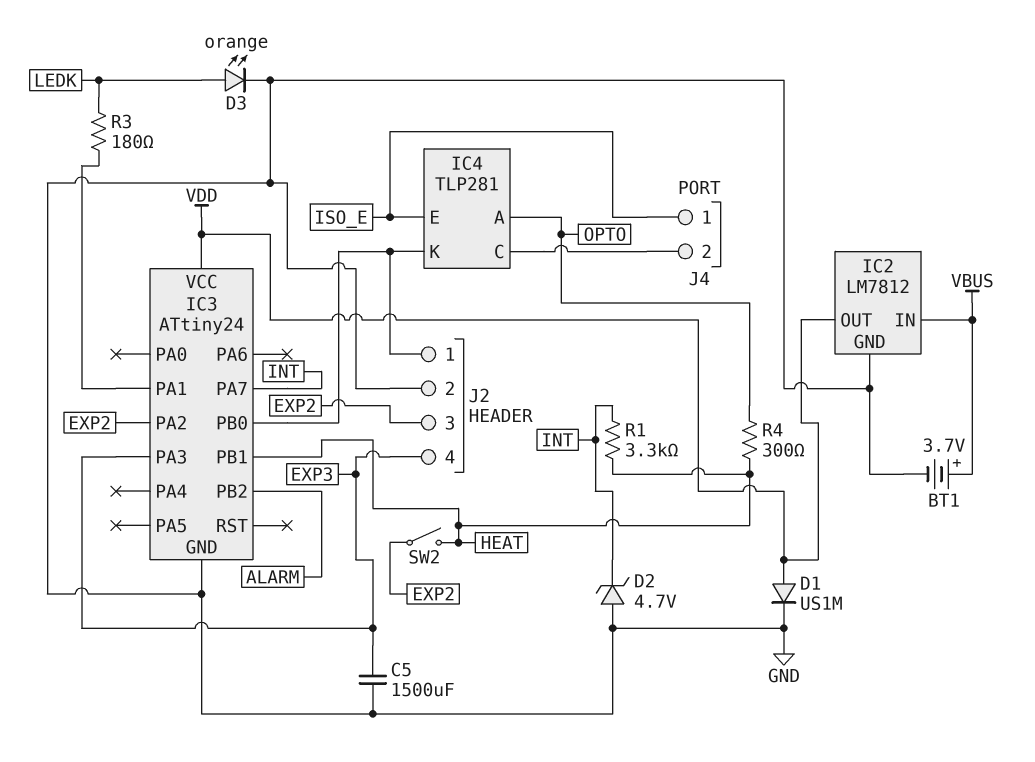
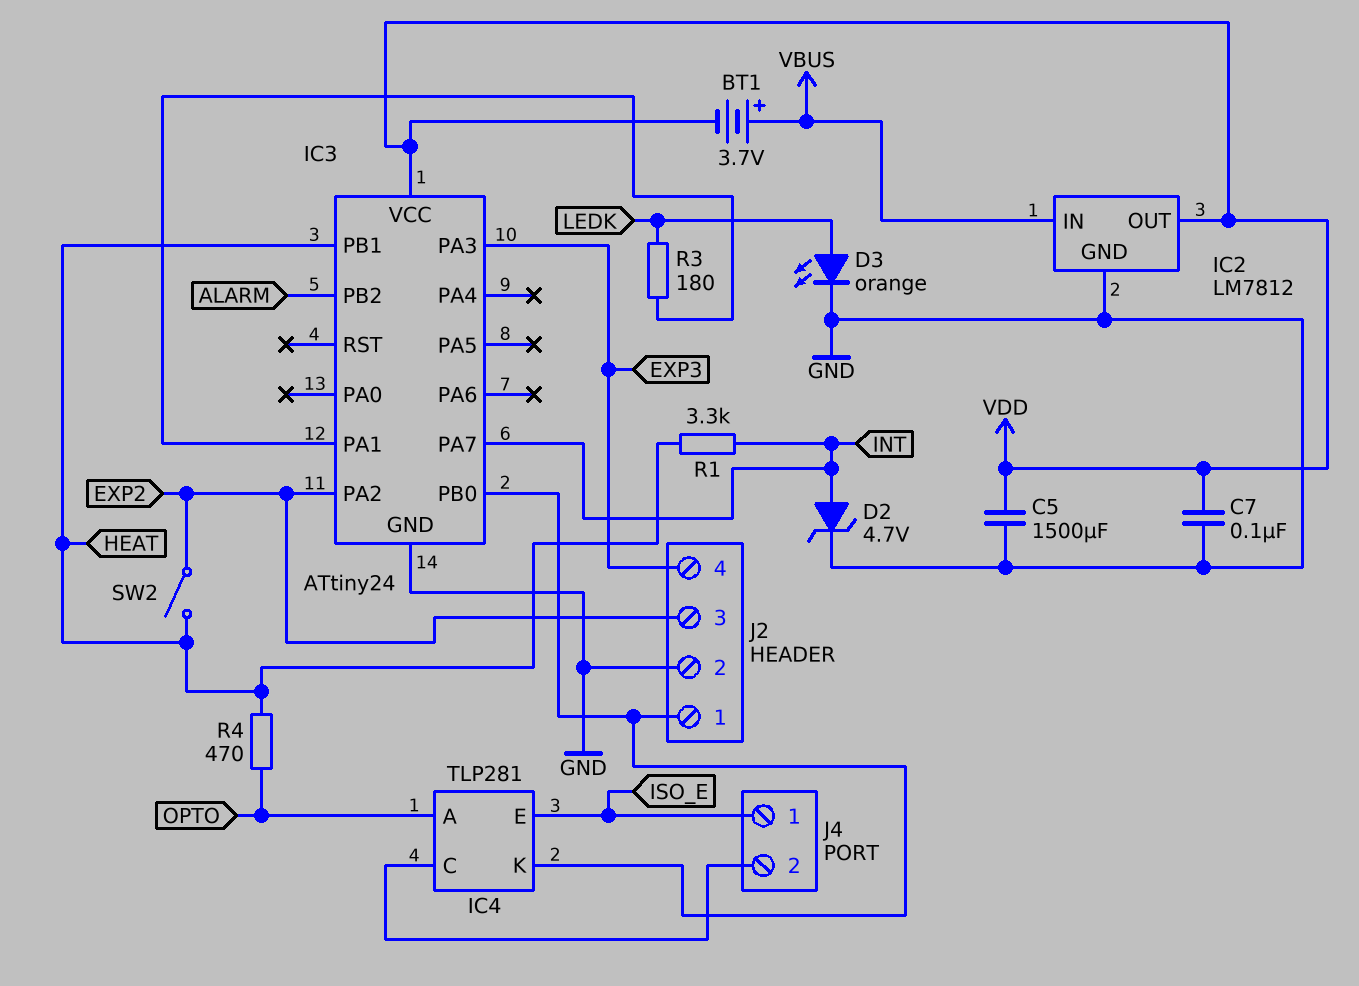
BT1: 3.7V (plus VBUS, minus GND) -> 3.7V (plus VBUS, minus VDD)
C5: 1500uF (EXP3, GND) -> 1500uF (GND, VDD)
C7: none -> 100nF (GND, VDD)
D1: diode US1M (A VDD, K GND) -> none
D2: zener 4.7V (A GND, K INT) -> zener 4.7V (A INT, K GND)
R4: 300 (HEAT, OPTO) -> 470 (HEAT, OPTO)

